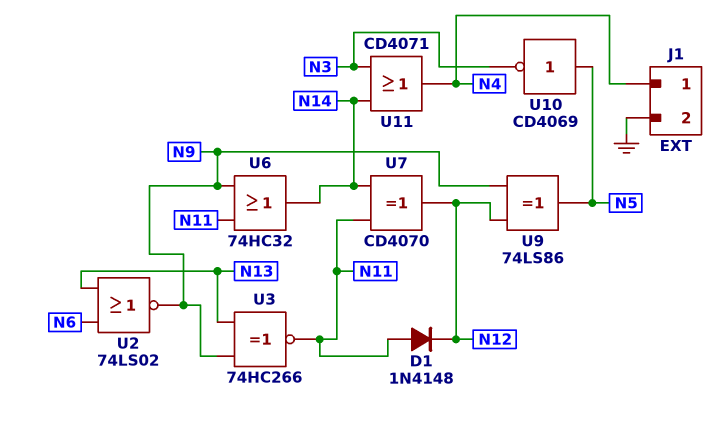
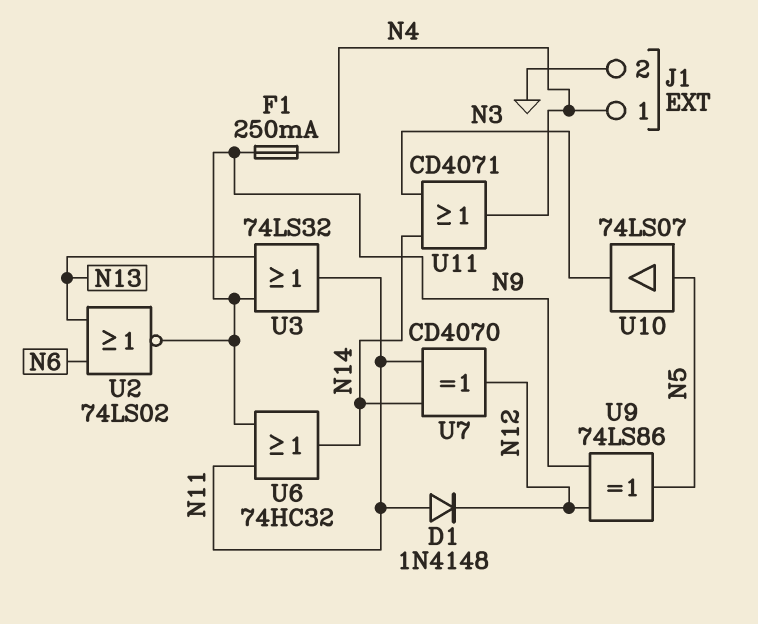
F1: none -> 250mA (N4, N9)
U3: XNOR 74HC266 (in N9, in N13, out N11) -> OR 74LS32 (in N9, in N13, out N11)
U10: NOT CD4069 (in N5, out N3) -> buffer 74LS07 (in N5, out N3)

